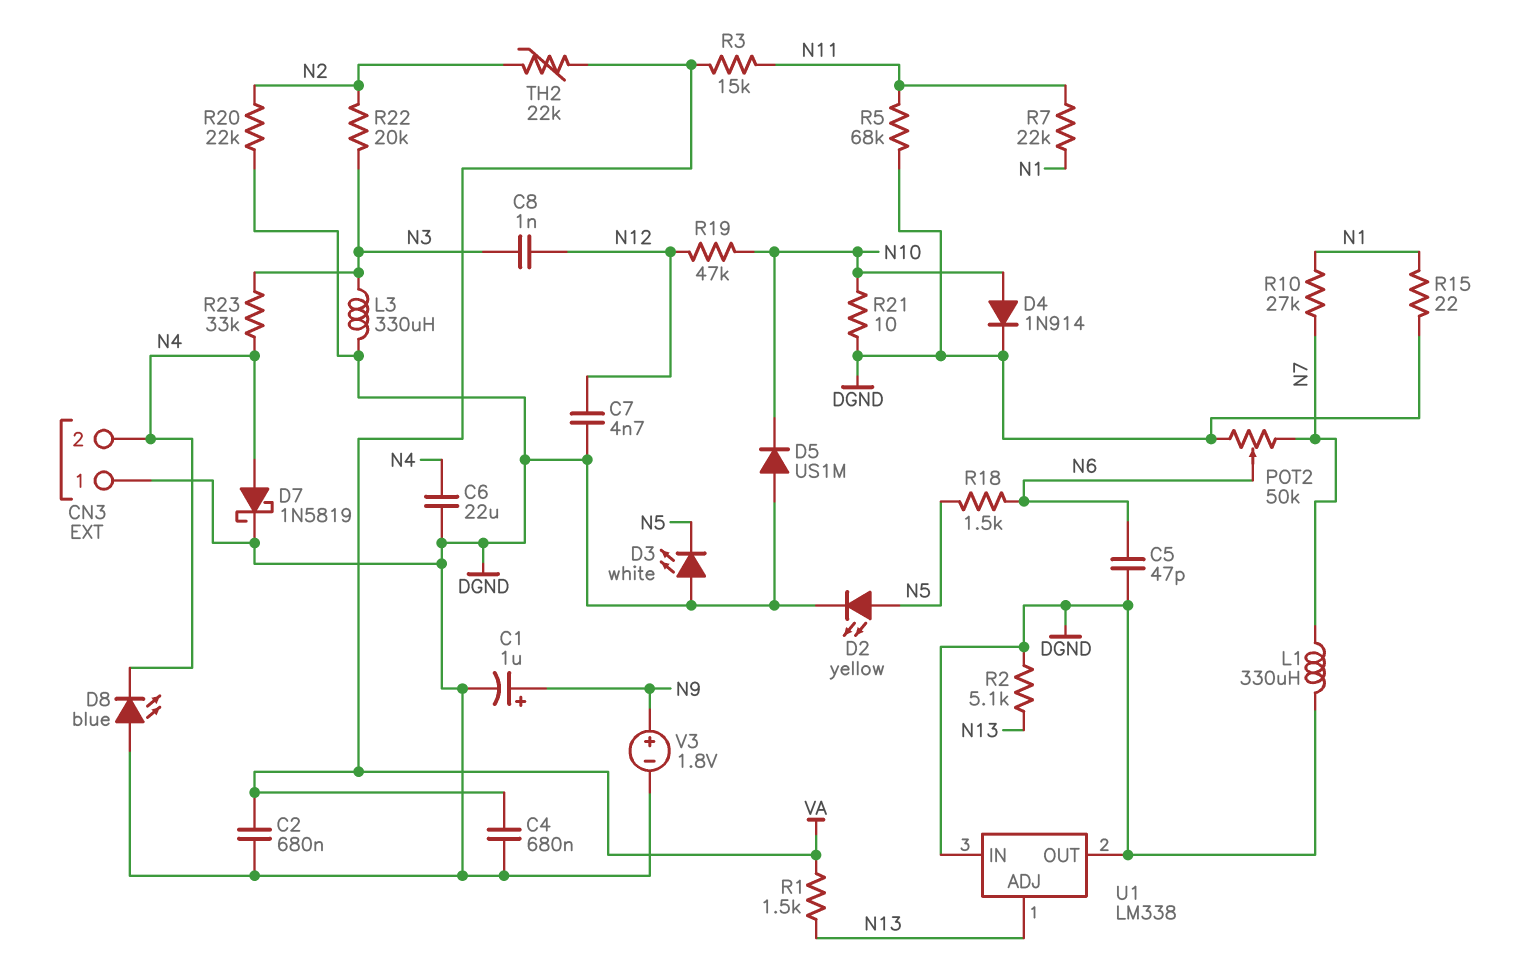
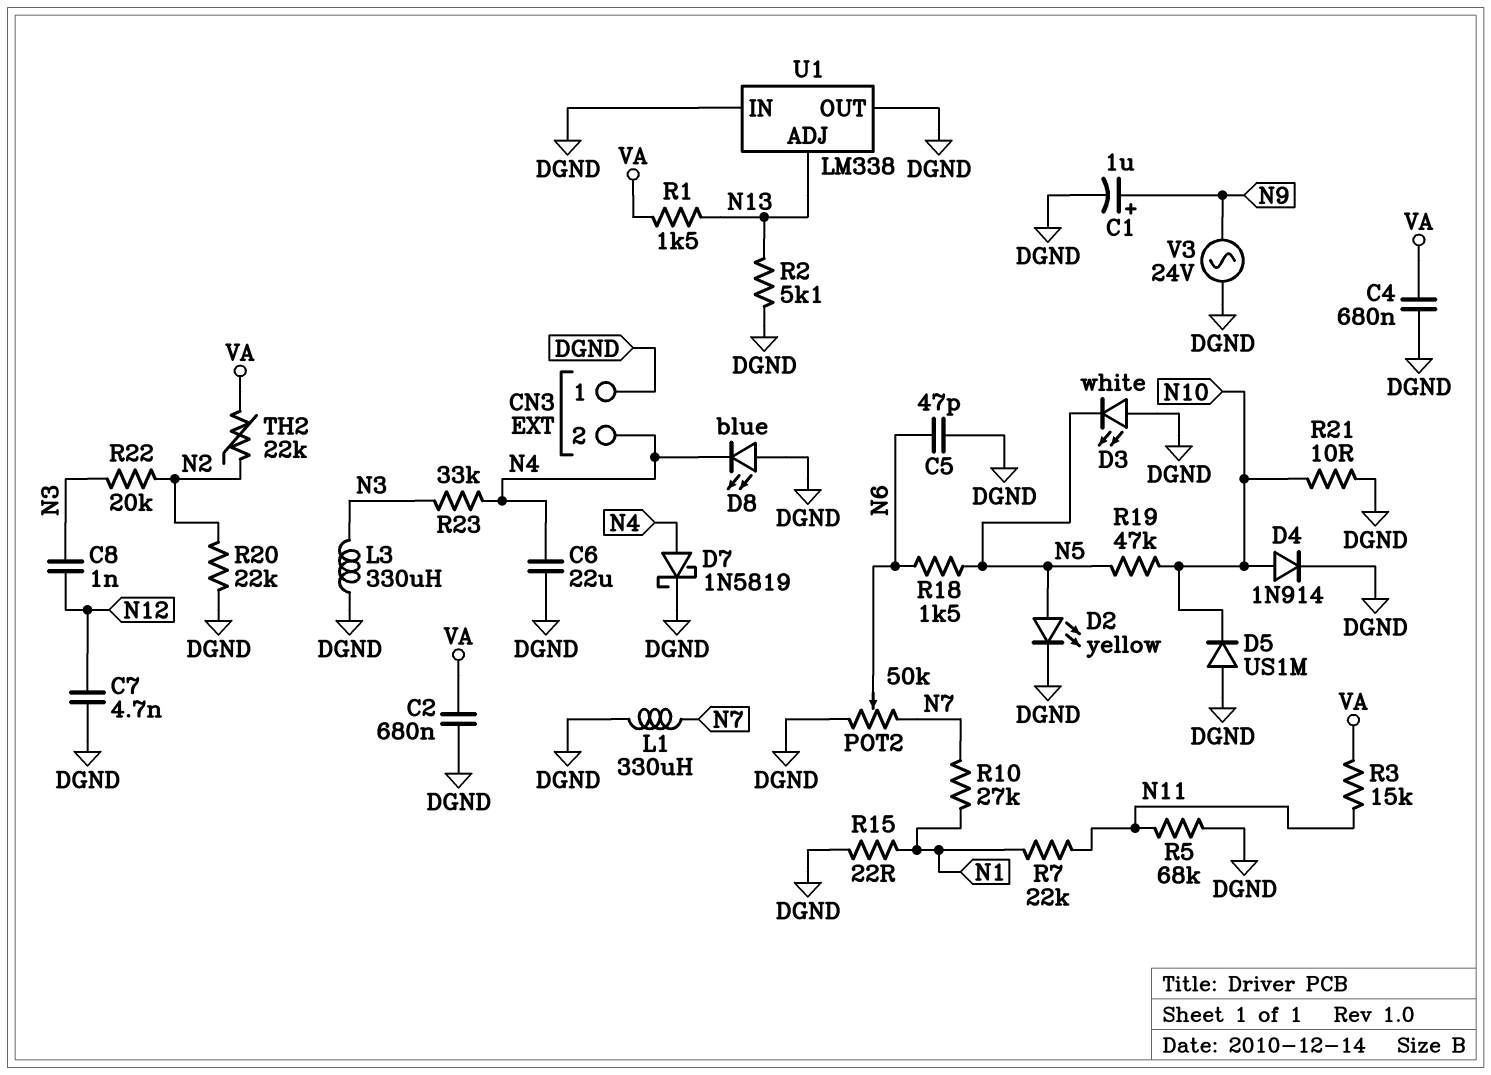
R19: 47k (N10, N12) -> 47k (N5, N10)
V3: 1.8V (plus N9, minus DGND) -> AC 24V (DGND, N9)

